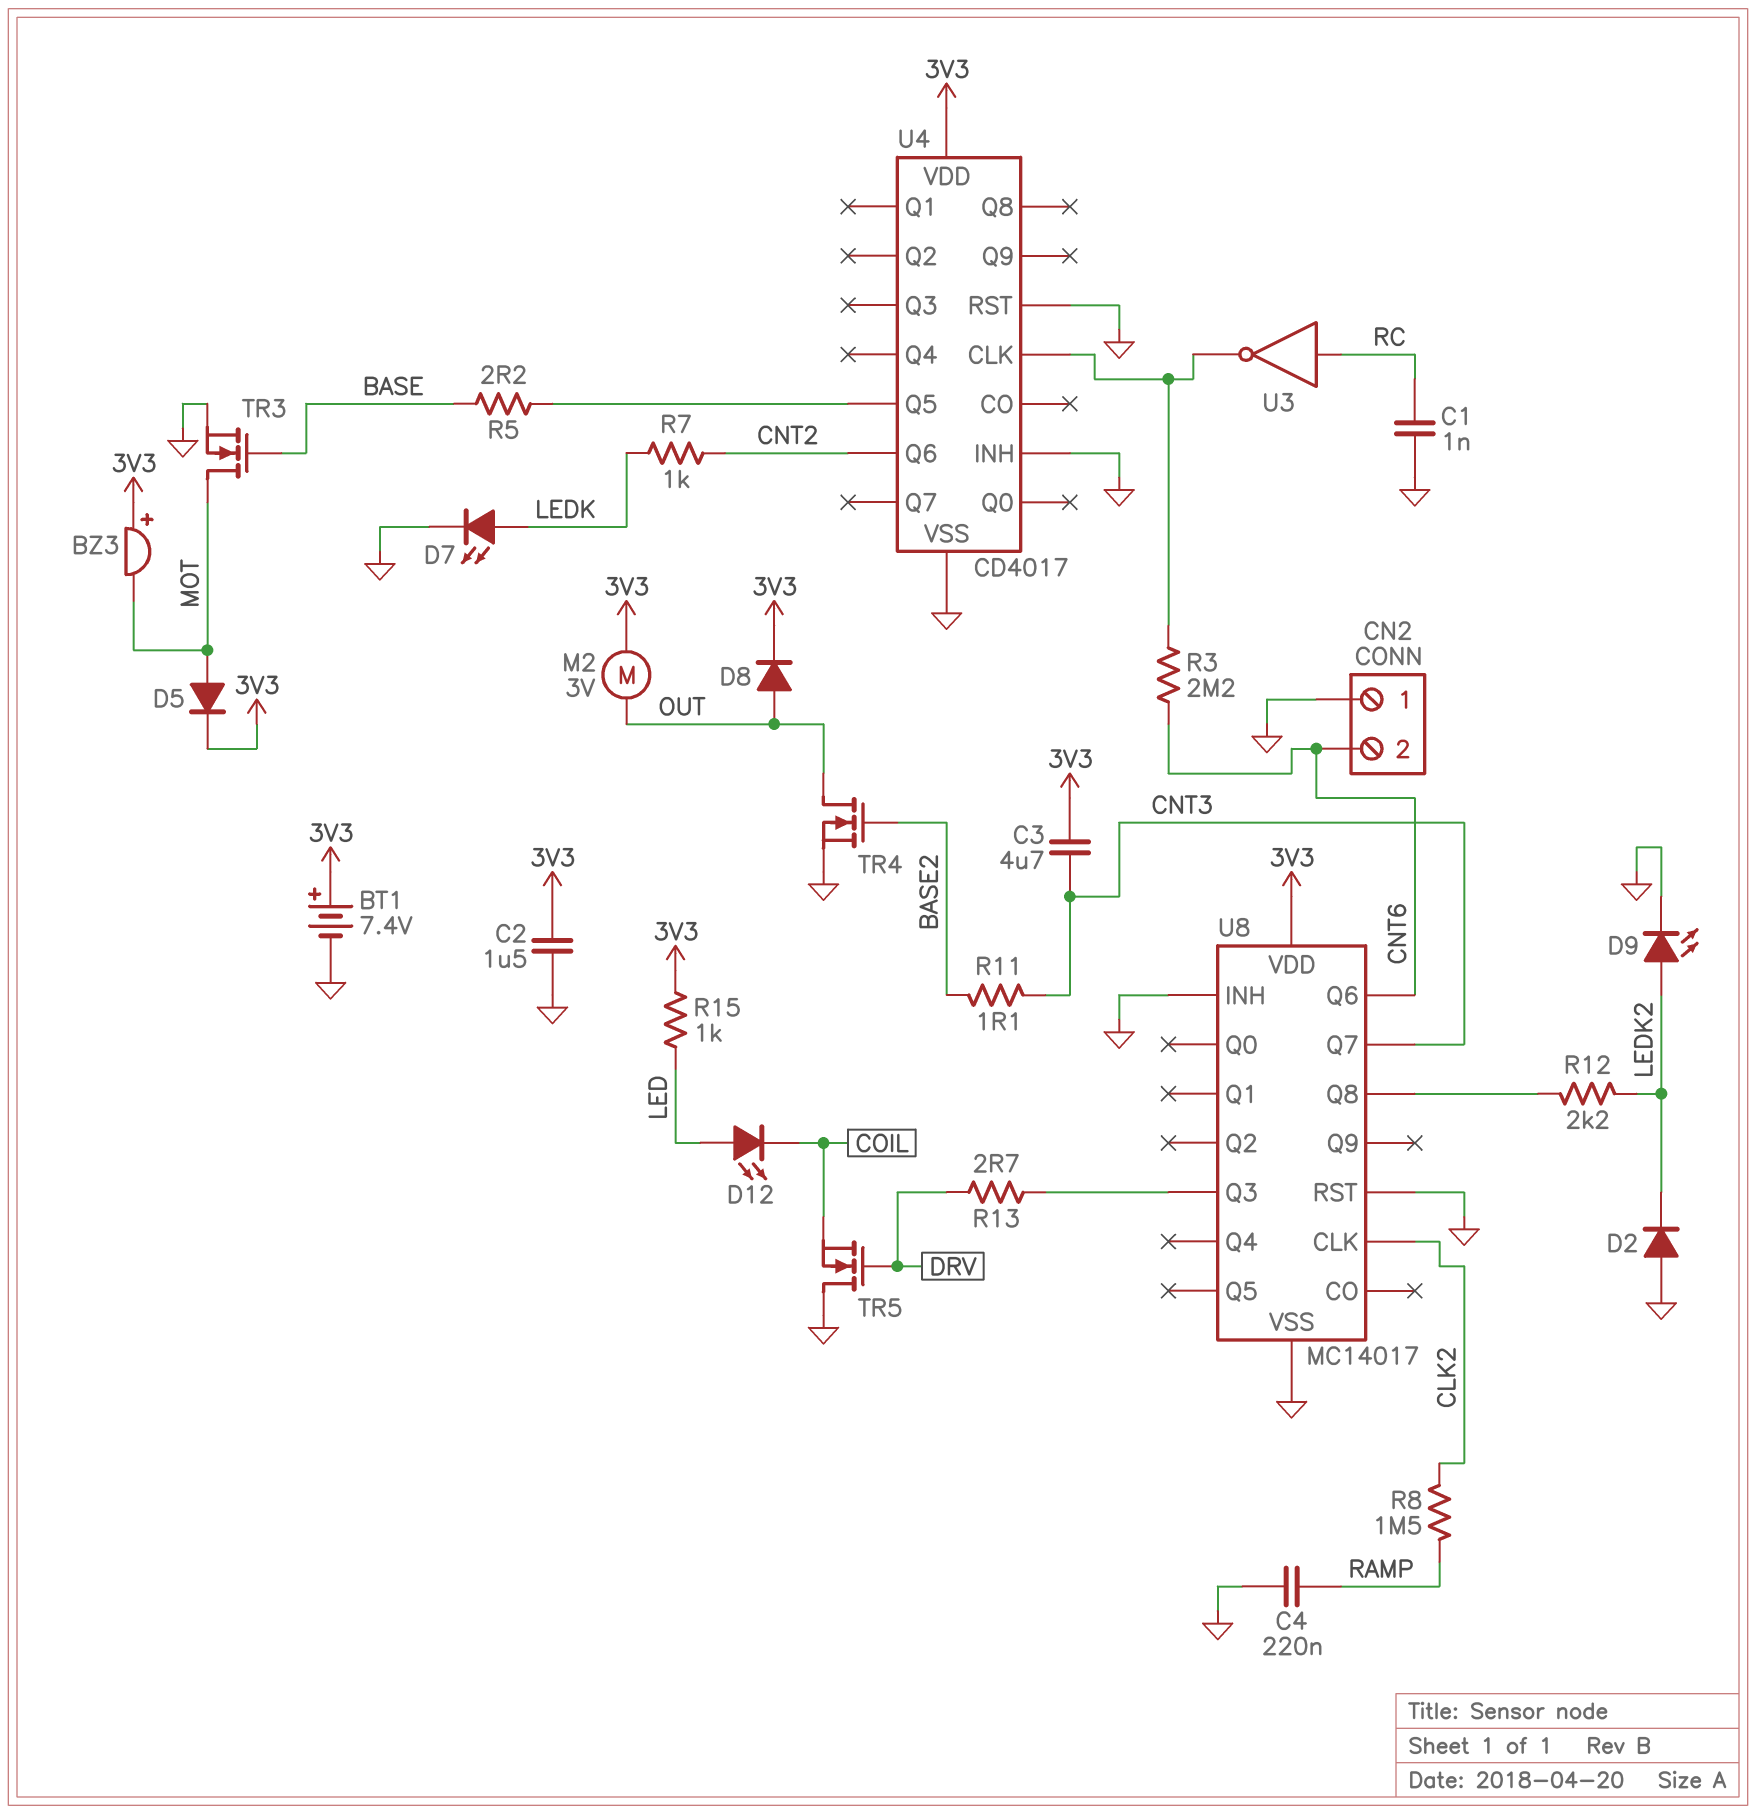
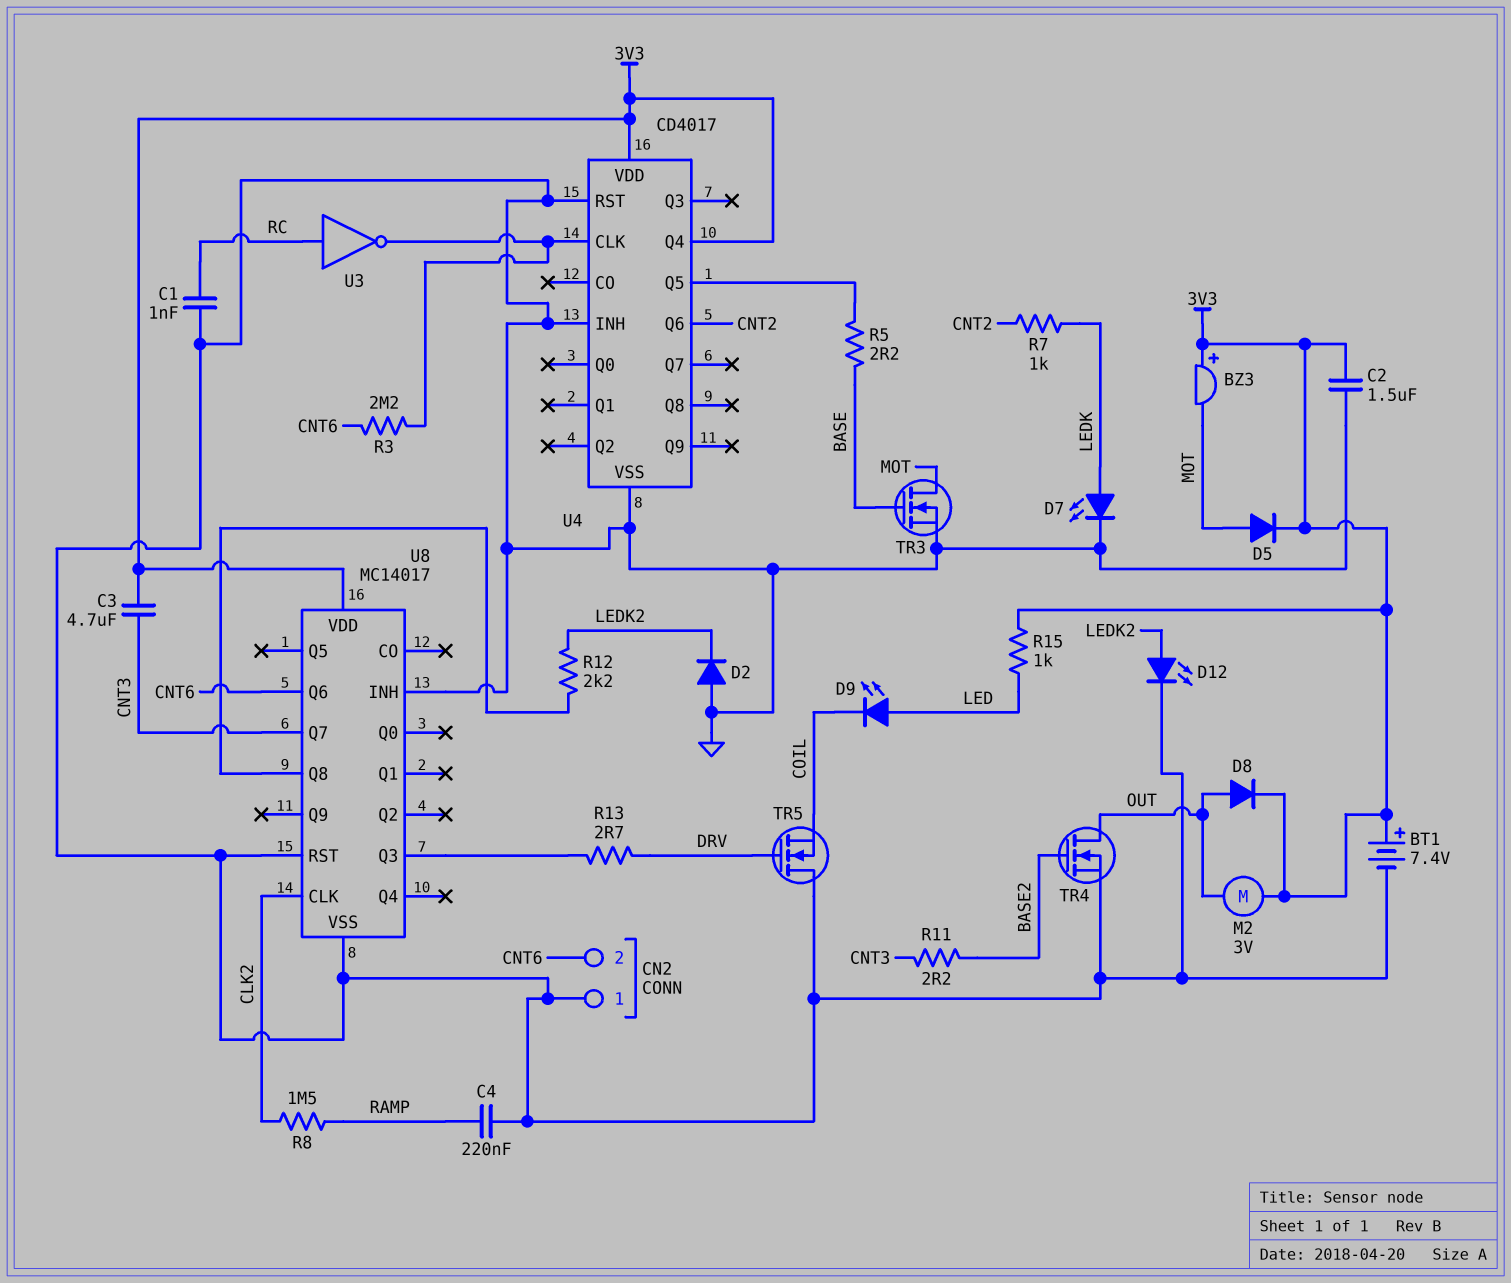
D9: LED (A LEDK2, K GND) -> LED (A LED, K COIL)
D12: LED (A LED, K COIL) -> LED (A LEDK2, K GND)
R11: 1.1 (BASE2, CNT3) -> 2.2 (BASE2, CNT3)
U4 pin Q4: none -> 3V3

